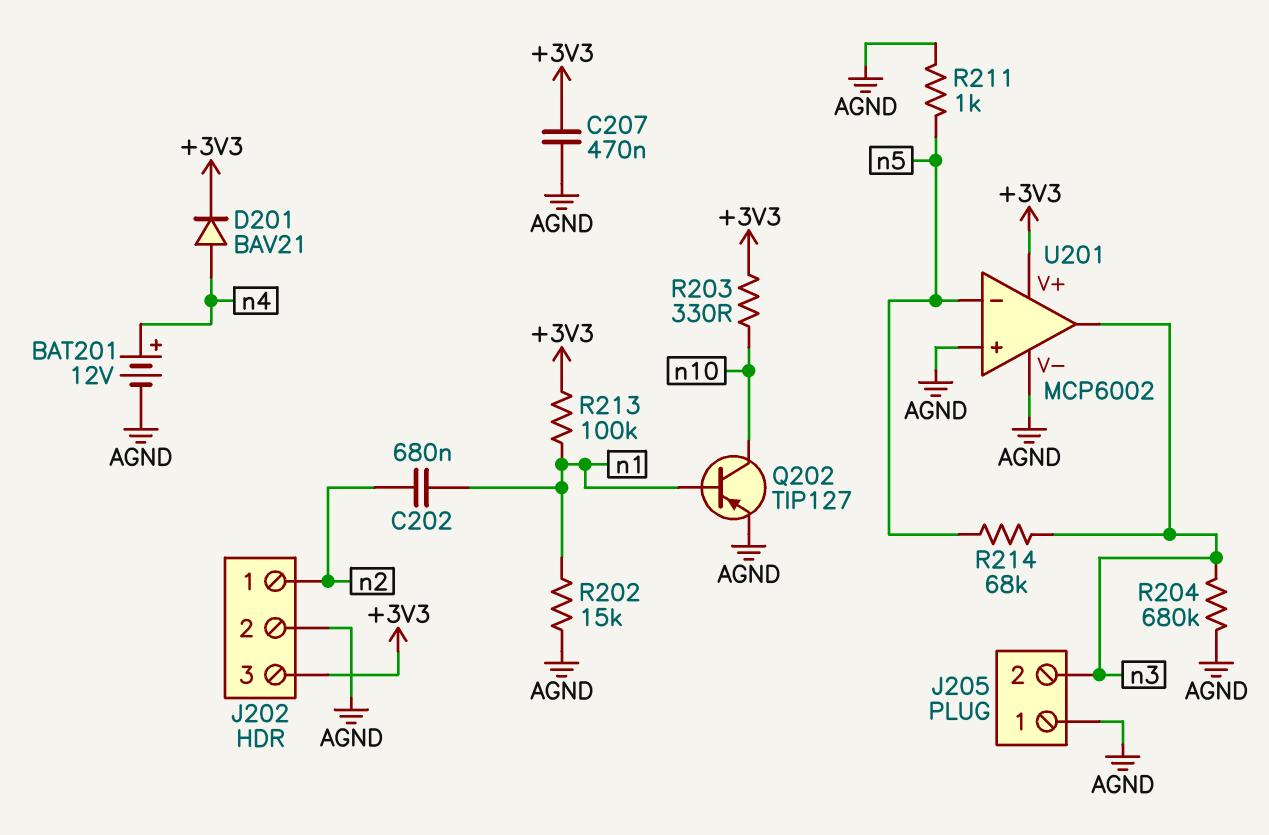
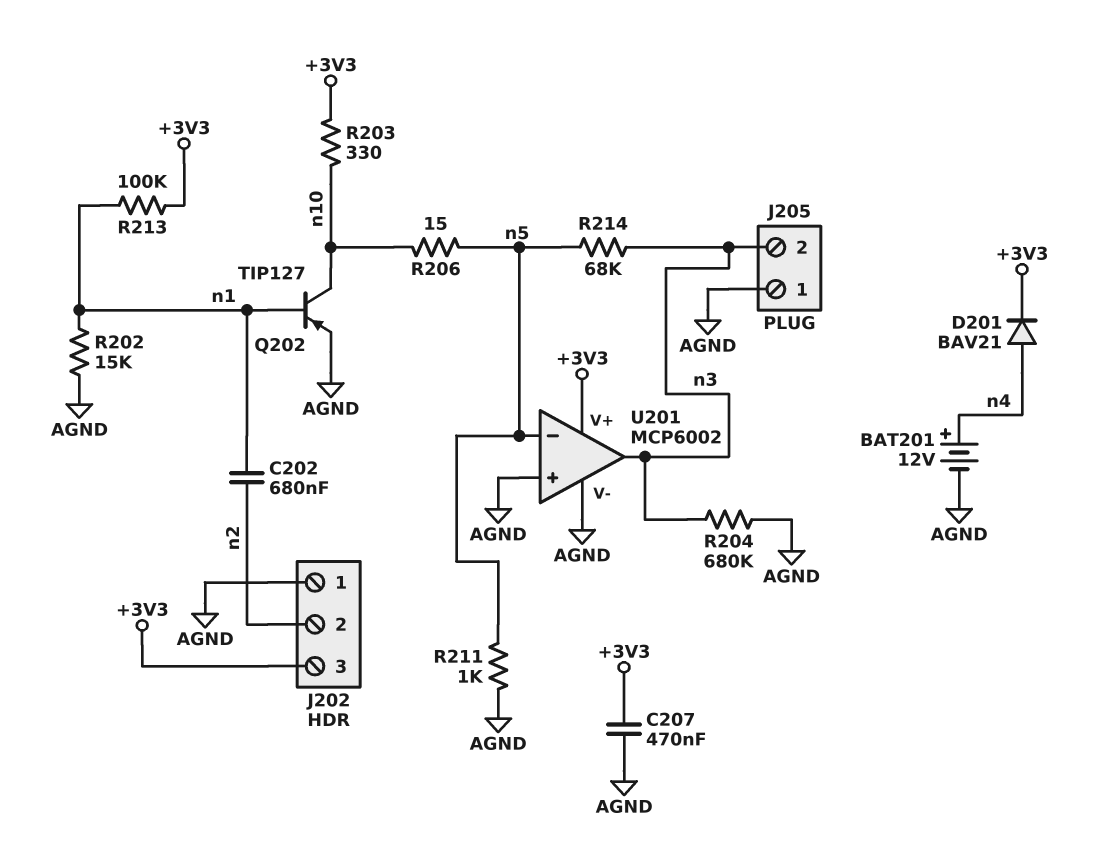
J202 pin 1: n2 -> AGND
J202 pin 2: AGND -> n2
R206: none -> 15 (n5, n10)

